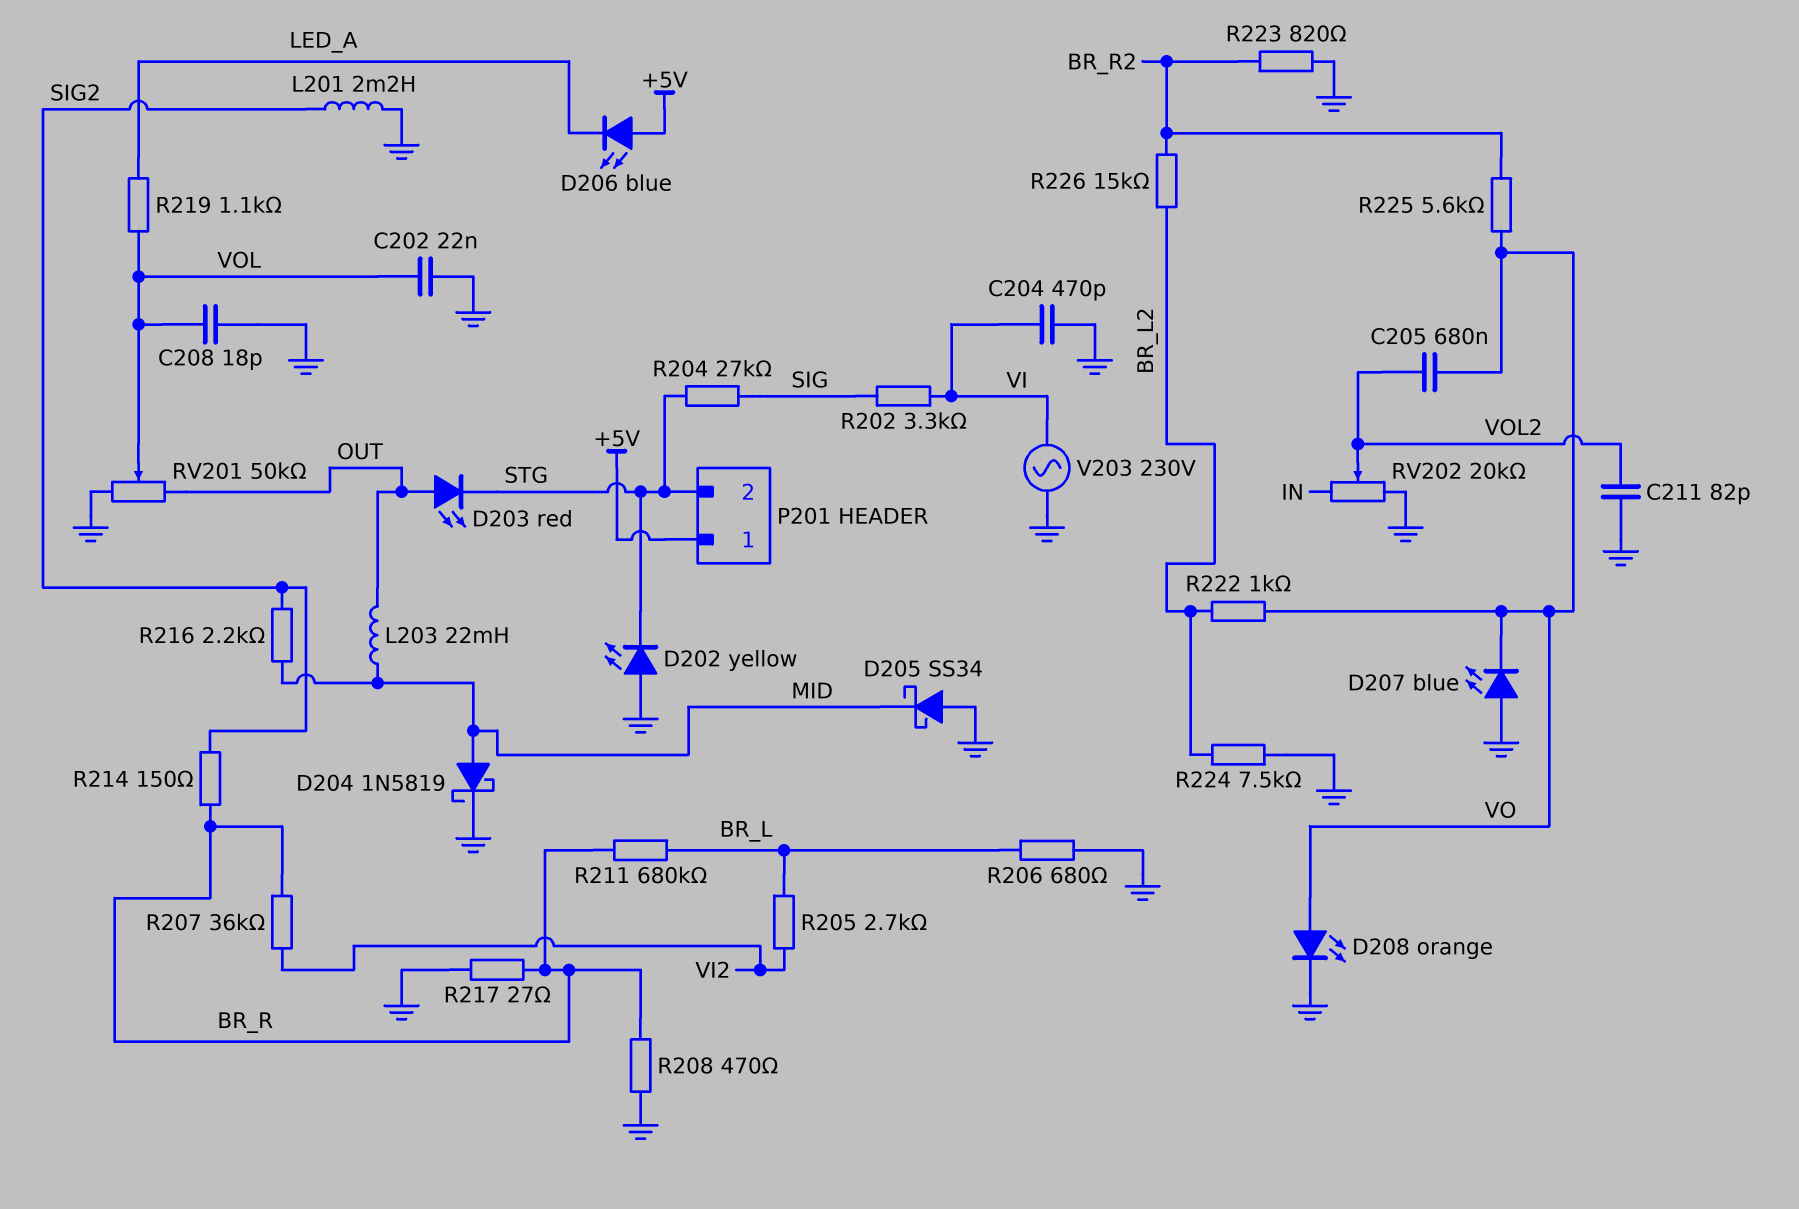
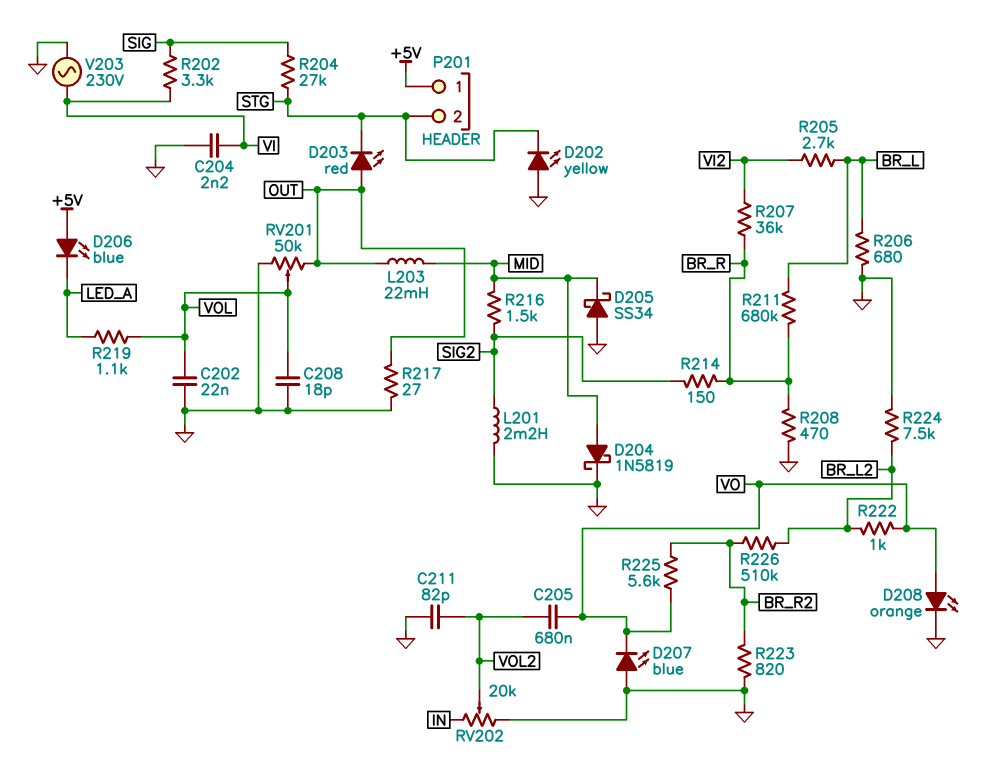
C204: 470pF (GND, VI) -> 2.2nF (GND, VI)
R216: 2.2k (MID, SIG2) -> 1.5k (MID, SIG2)
R217: 27 (BR_R, GND) -> 27 (GND, OUT)
R226: 15k (BR_L2, BR_R2) -> 510k (BR_L2, BR_R2)

